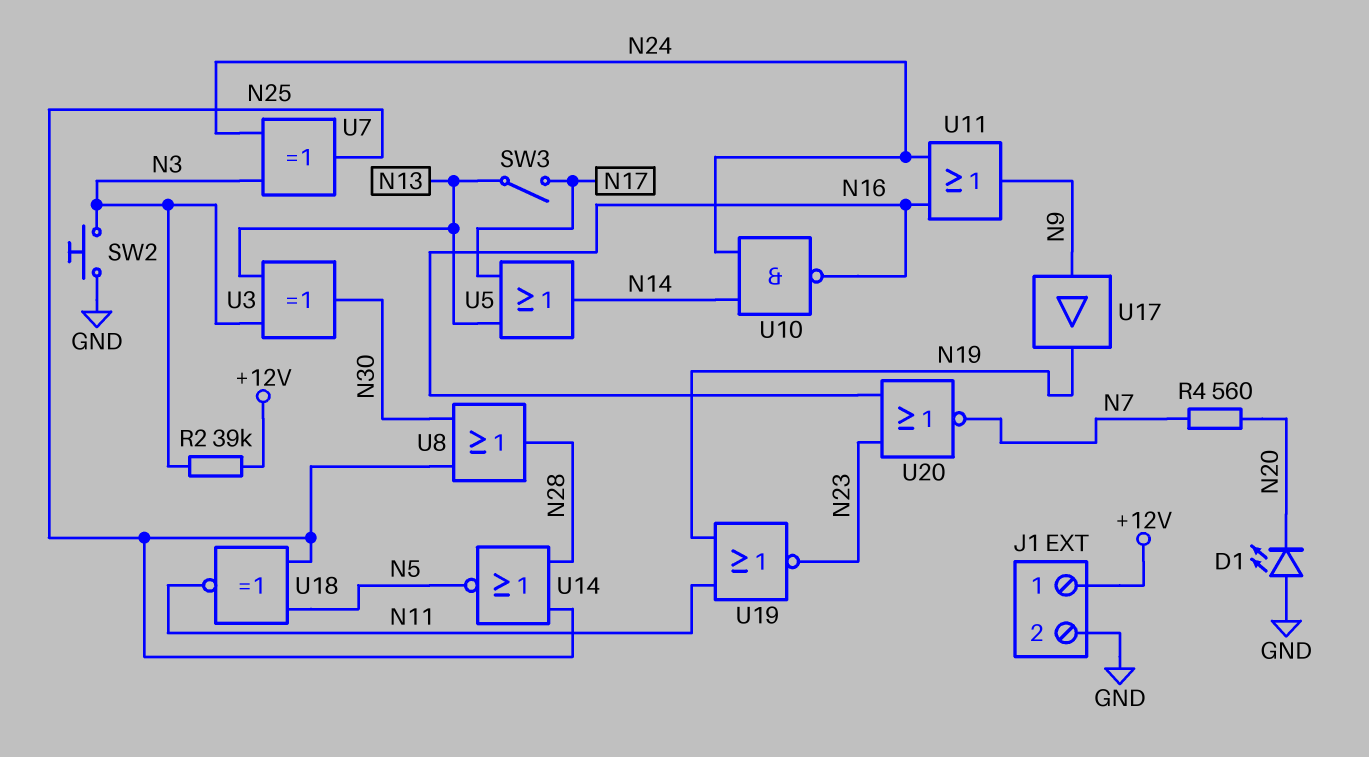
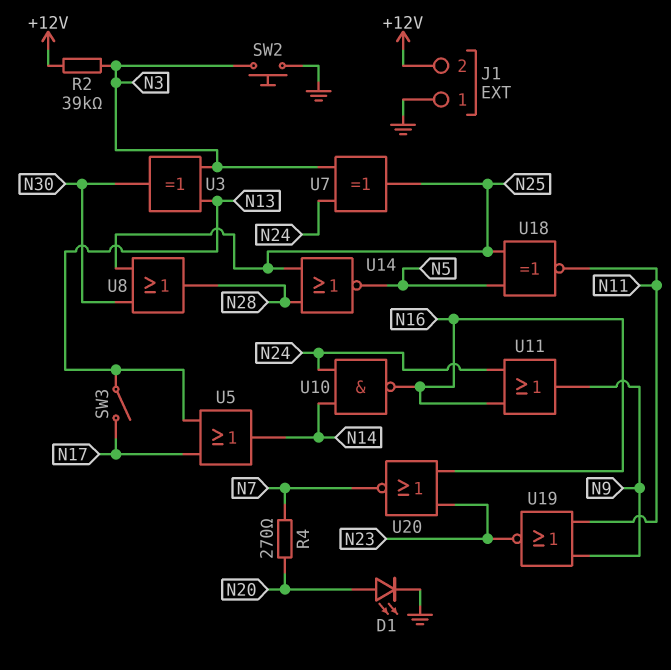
D1: LED (A GND, K N20) -> LED (A N20, K GND)
J1 pin 1: +12V -> GND
J1 pin 2: GND -> +12V
R4: 560 (N7, N20) -> 270 (N7, N20)
U17: buffer (in N9, out N19) -> none
U19: NOR (in N11, in N19, out N23) -> NOR (in N9, in N11, out N23)

